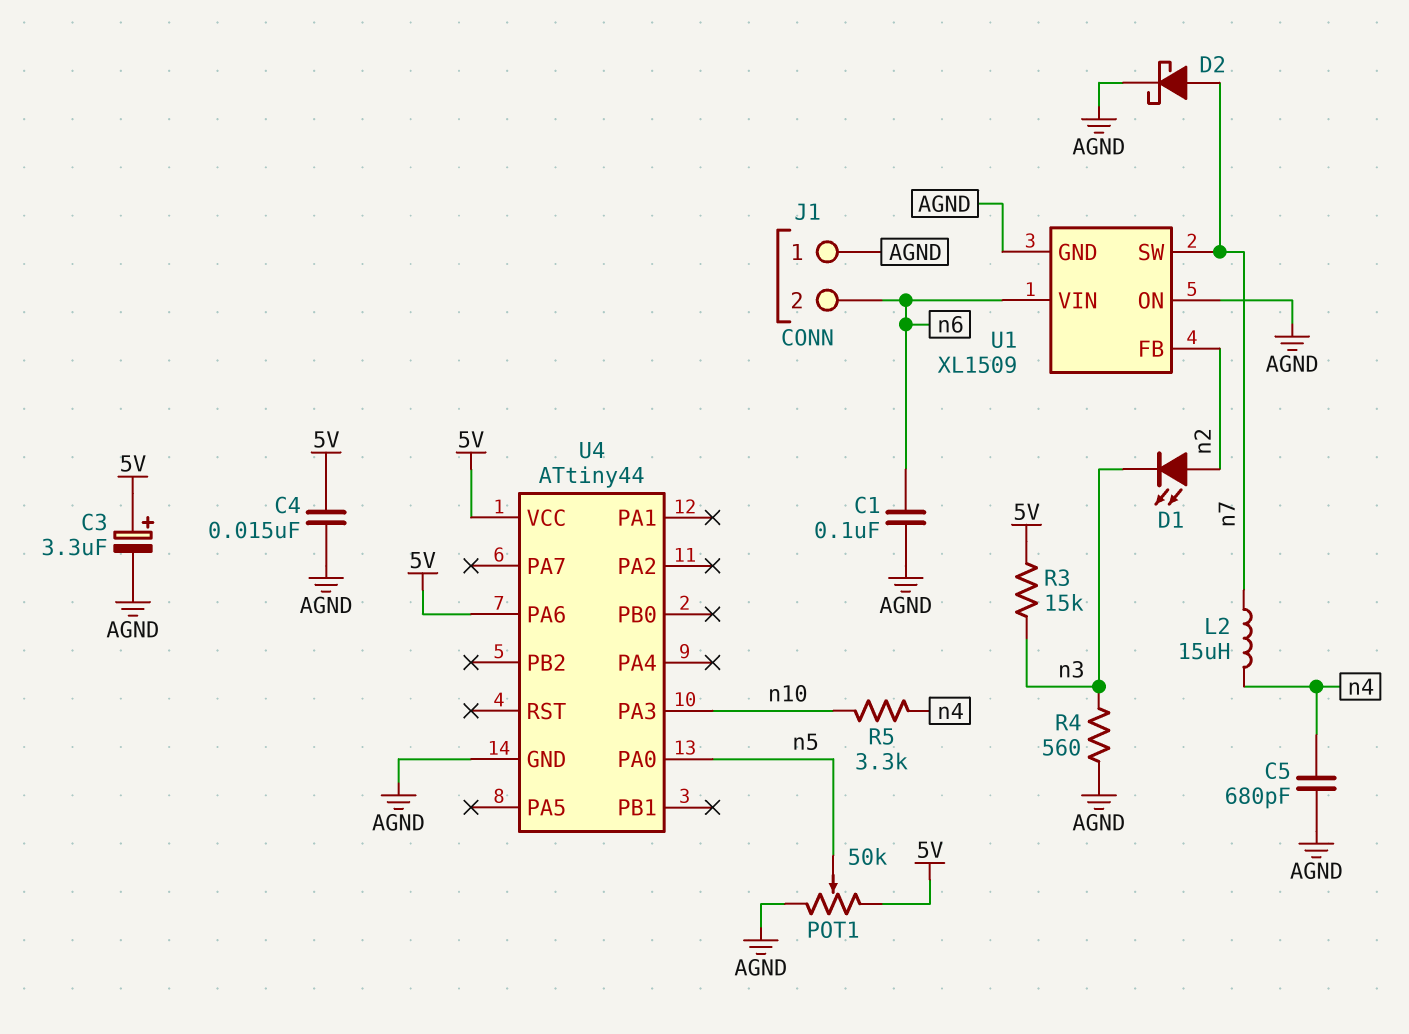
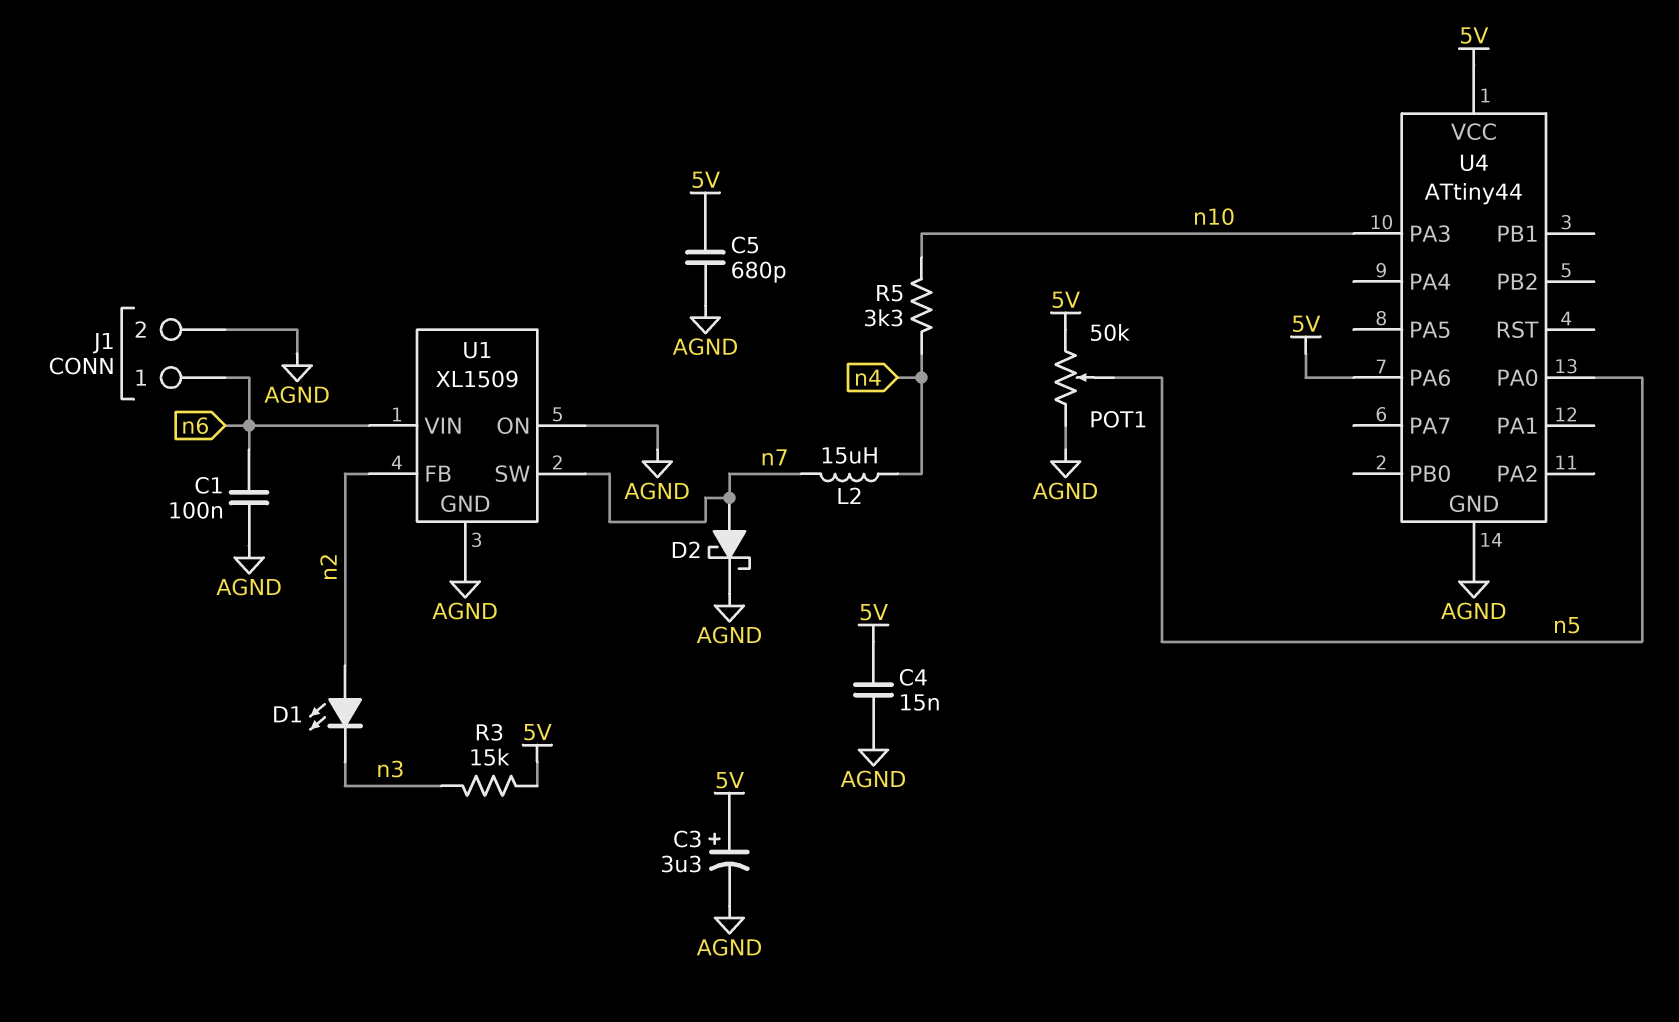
C5: 680pF (AGND, n4) -> 680pF (5V, AGND)
J1 pin 1: AGND -> n6
J1 pin 2: n6 -> AGND
R4: 560 (AGND, n3) -> none

